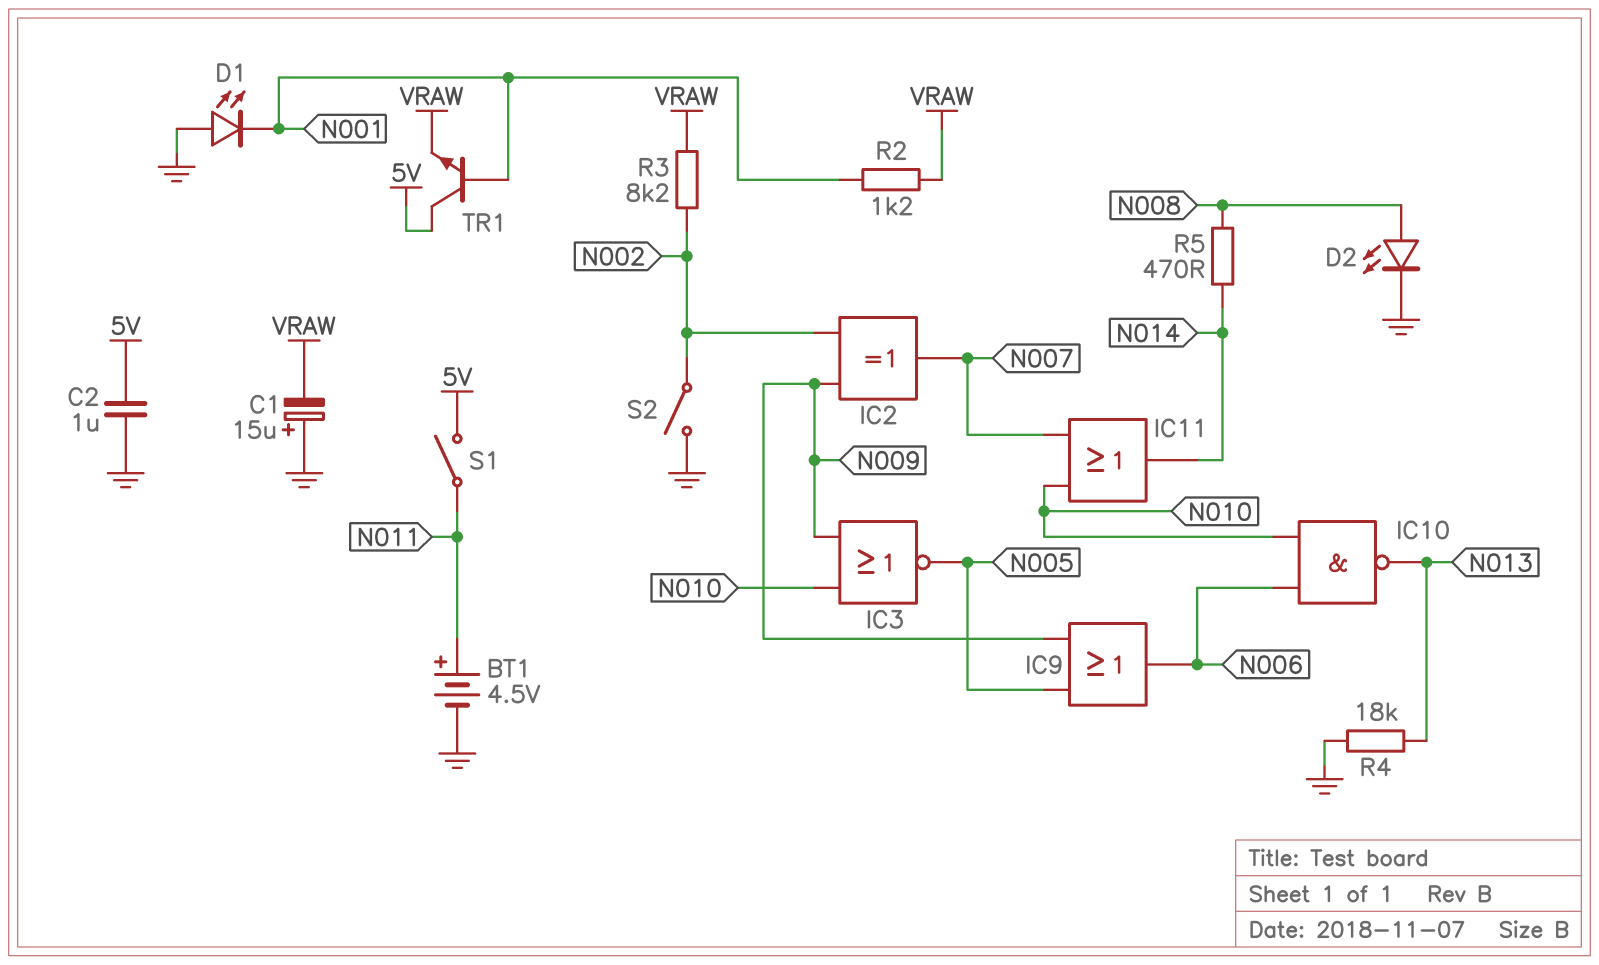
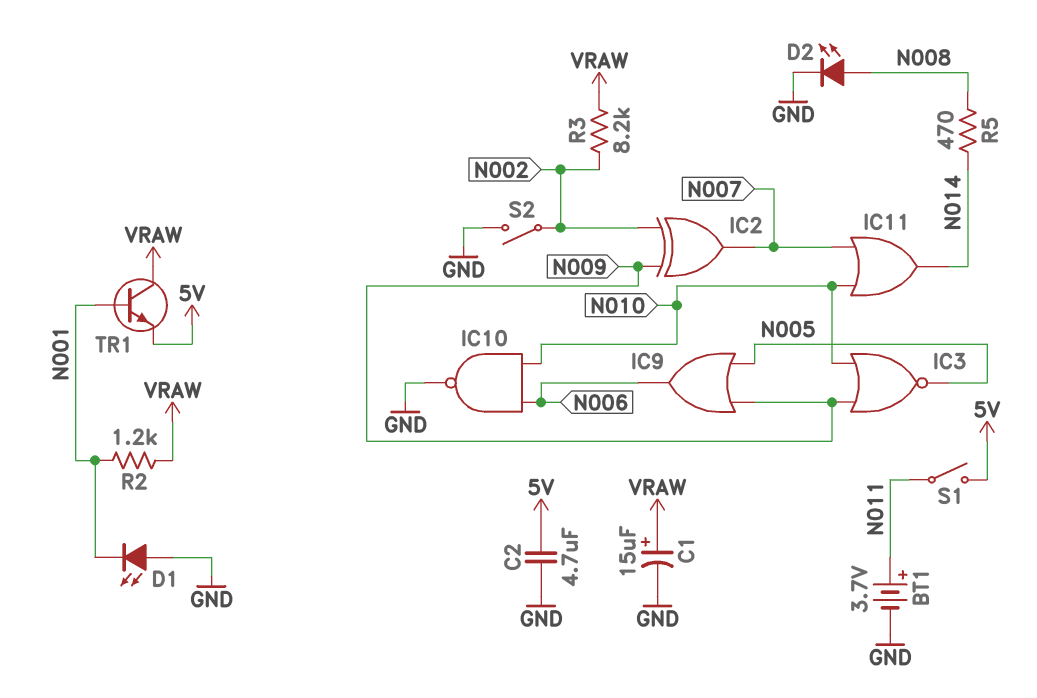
BT1: 4.5V (plus N011, minus GND) -> 3.7V (plus N011, minus GND)
C1: 15uF (plus GND, minus VRAW) -> 15uF (plus VRAW, minus GND)
C2: 1uF (5V, GND) -> 4.7uF (5V, GND)
IC10: NAND (in N006, in N010, out N013) -> NAND (in N006, in N010, out GND)
R4: 18k (GND, N013) -> none
TR1: NPN (B N001, C 5V, E VRAW) -> NPN (B N001, C VRAW, E 5V)

